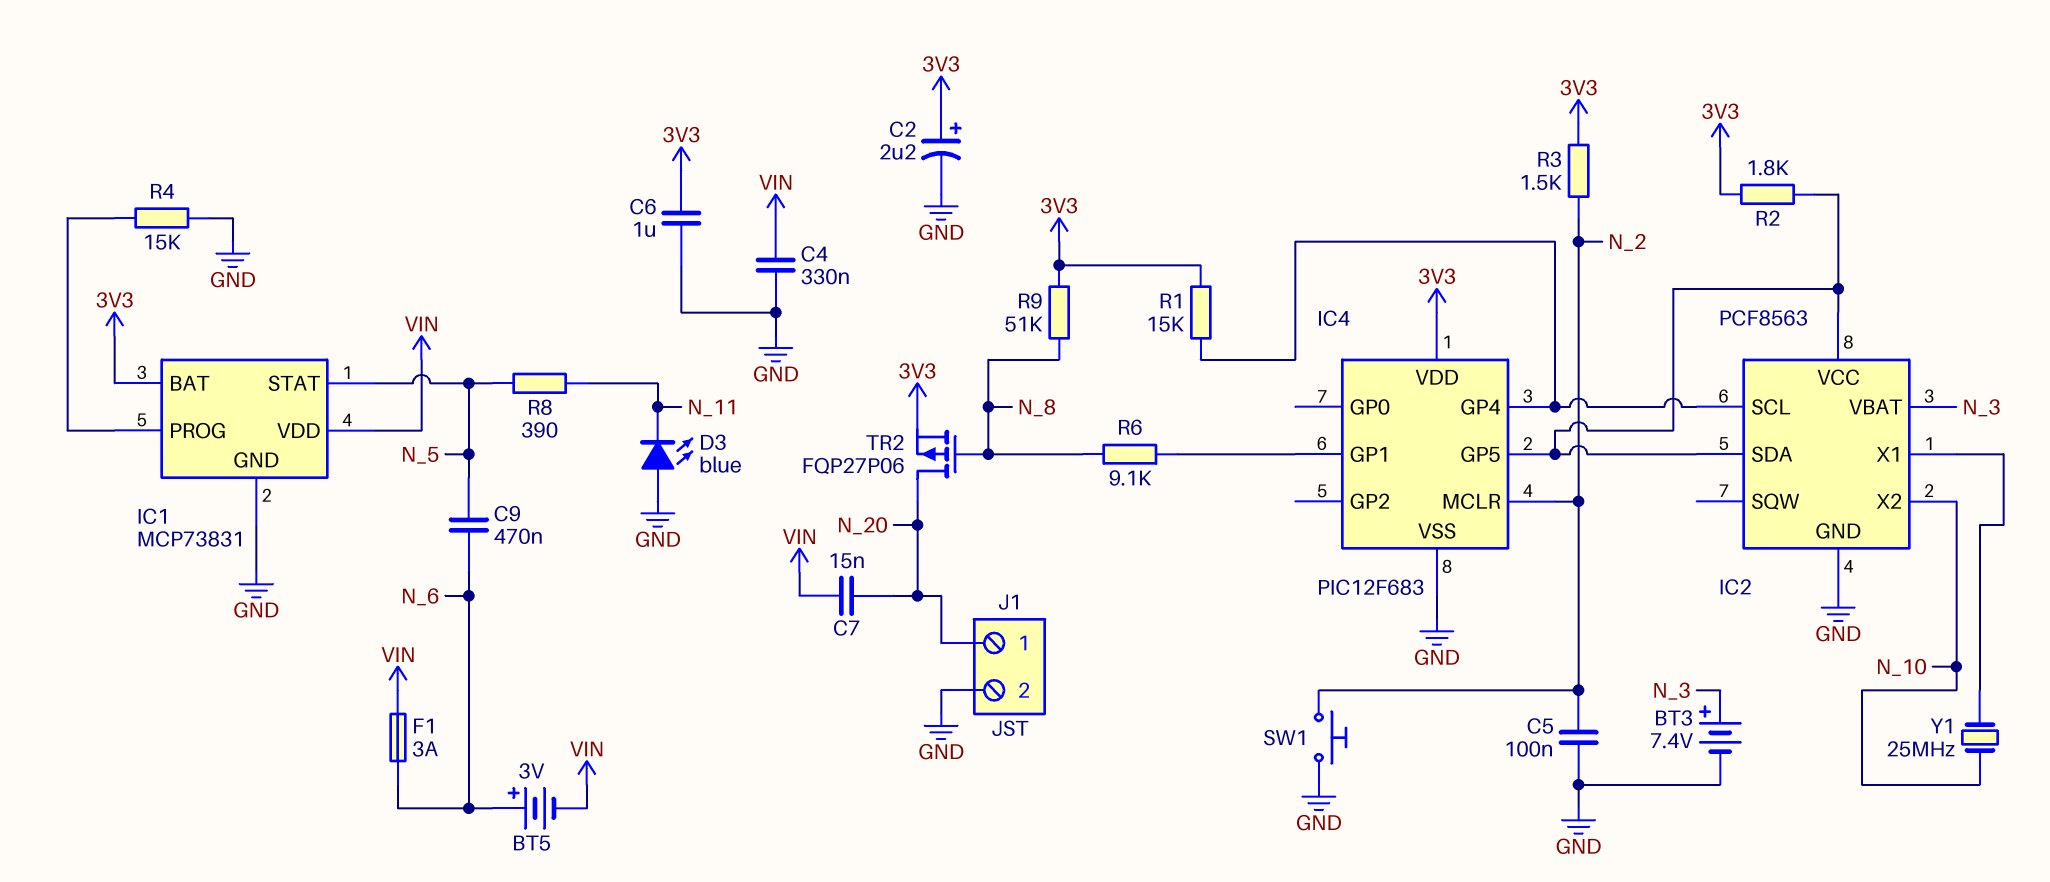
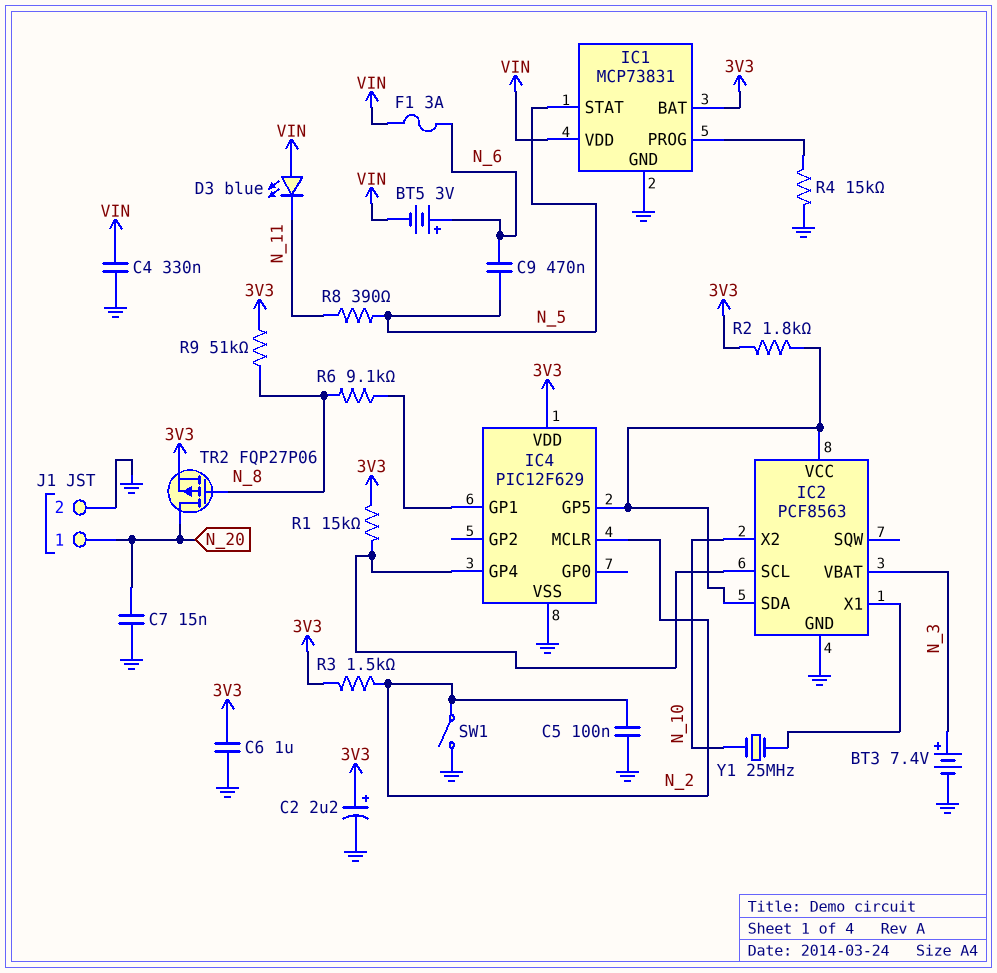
C7: 15nF (N_20, VIN) -> 15nF (GND, N_20)
D3: LED blue (A GND, K N_11) -> LED blue (A VIN, K N_11)
IC4: PIC12F683 -> PIC12F629
SW1: button (GND, N_2) -> switch (GND, N_2)

